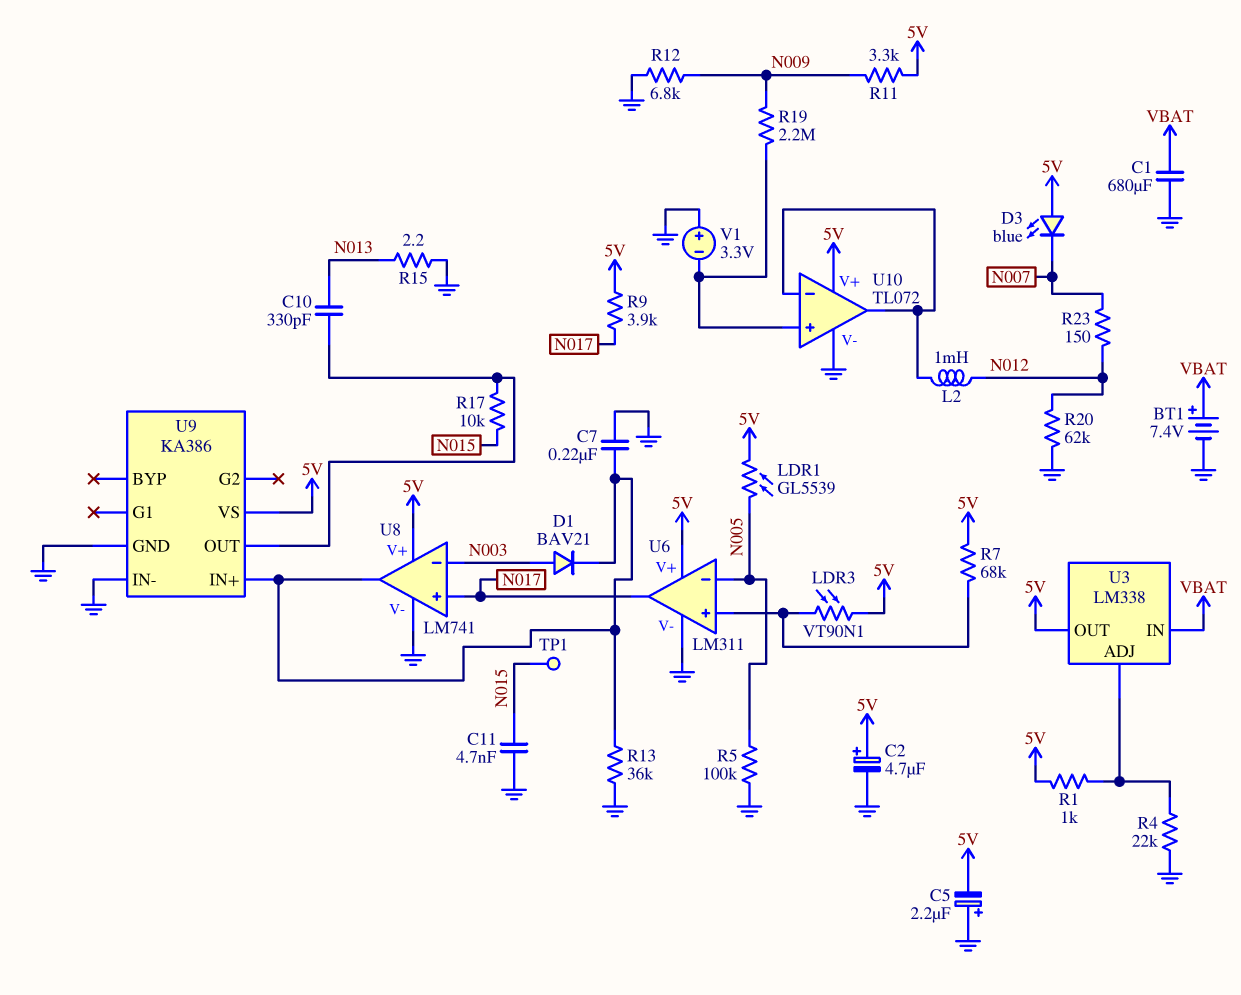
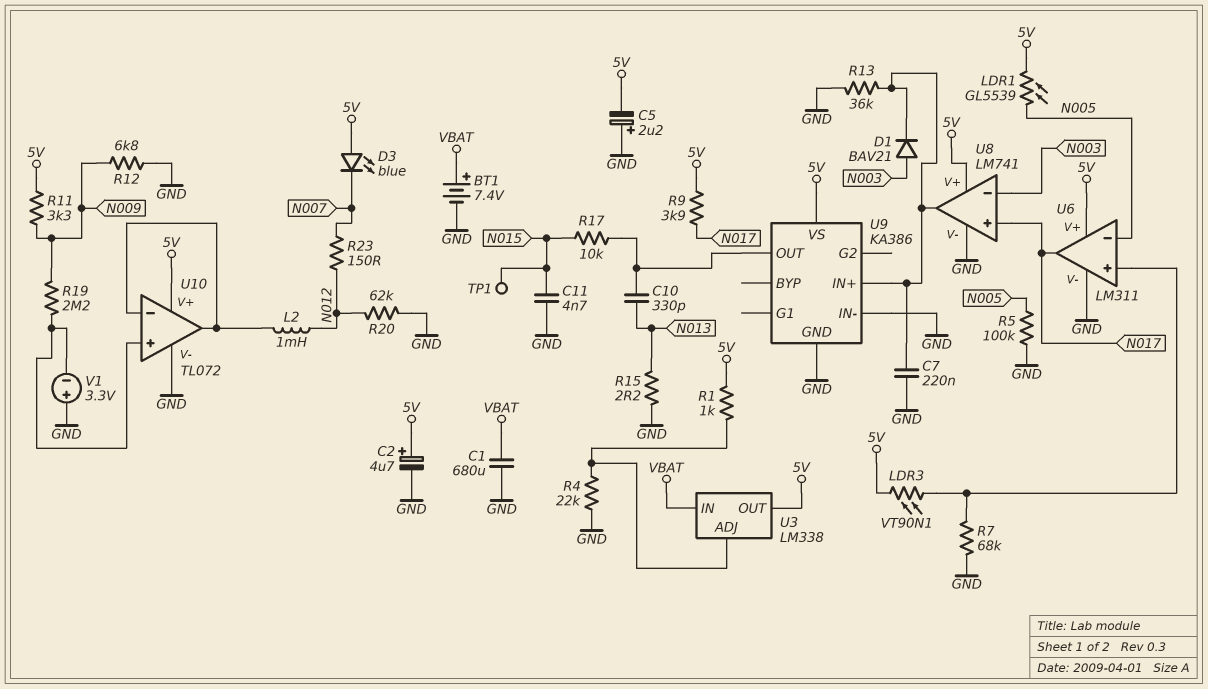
R7: 68k (5V, U6/in+) -> 68k (GND, U6/in+)

